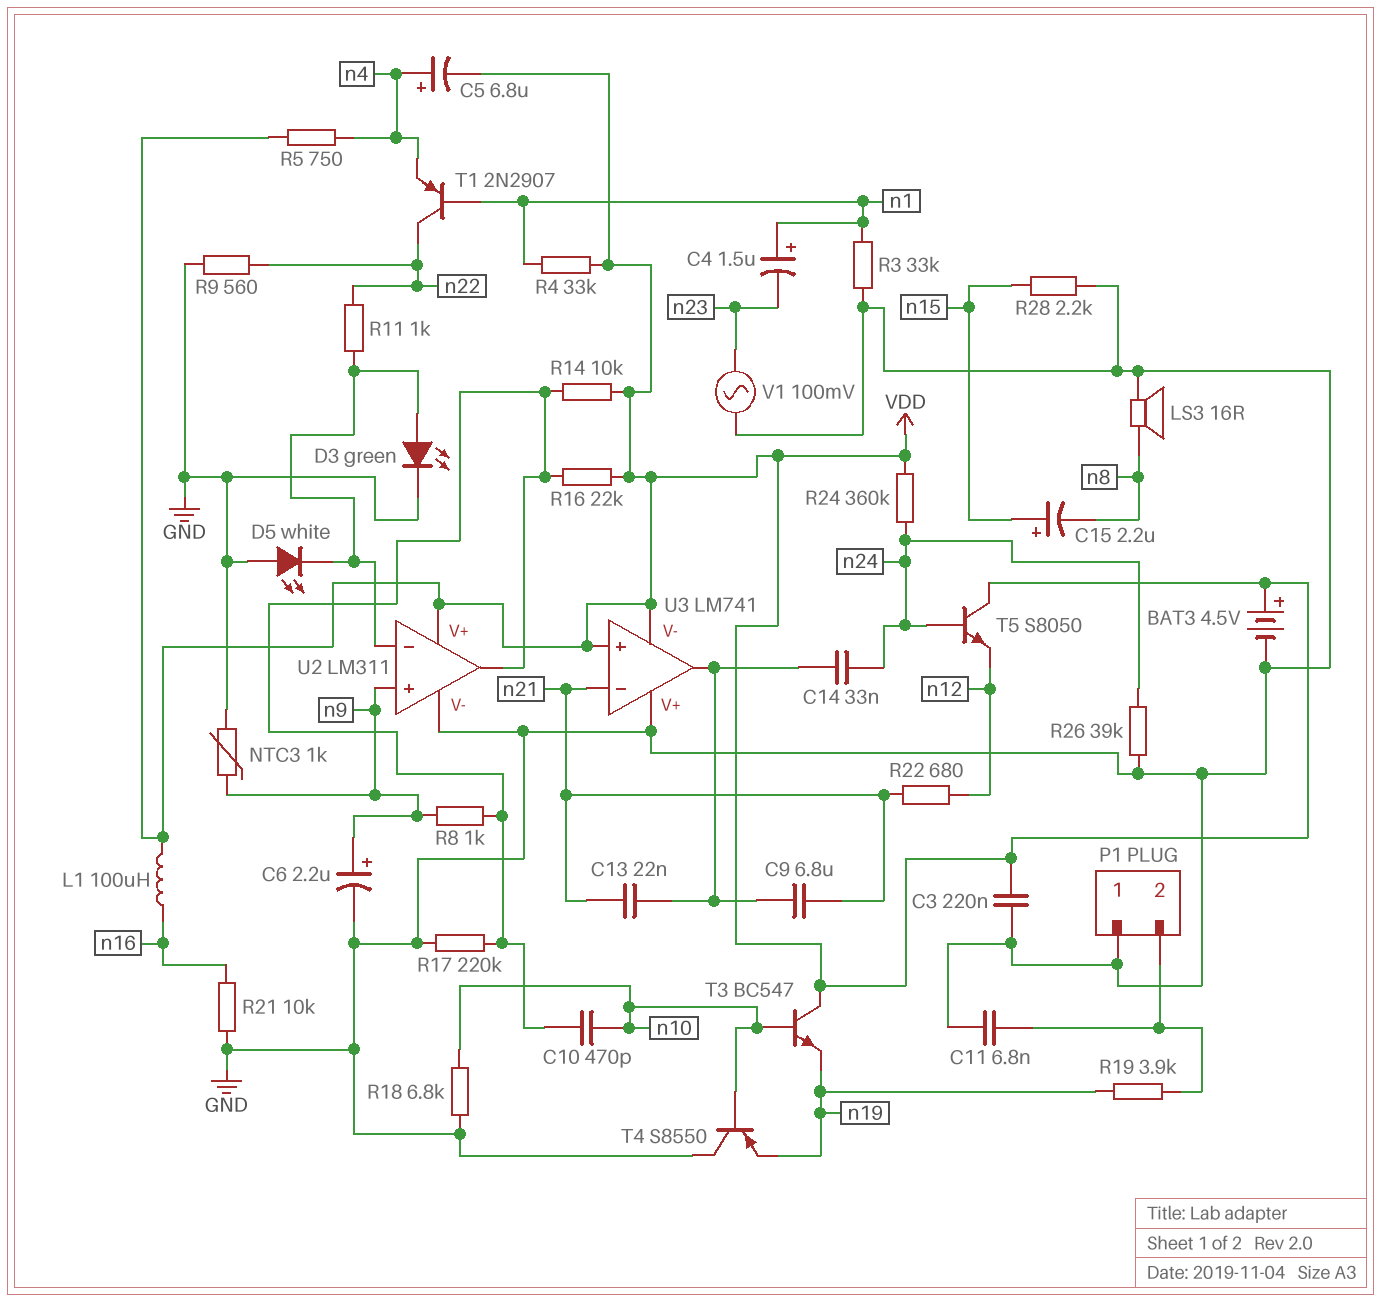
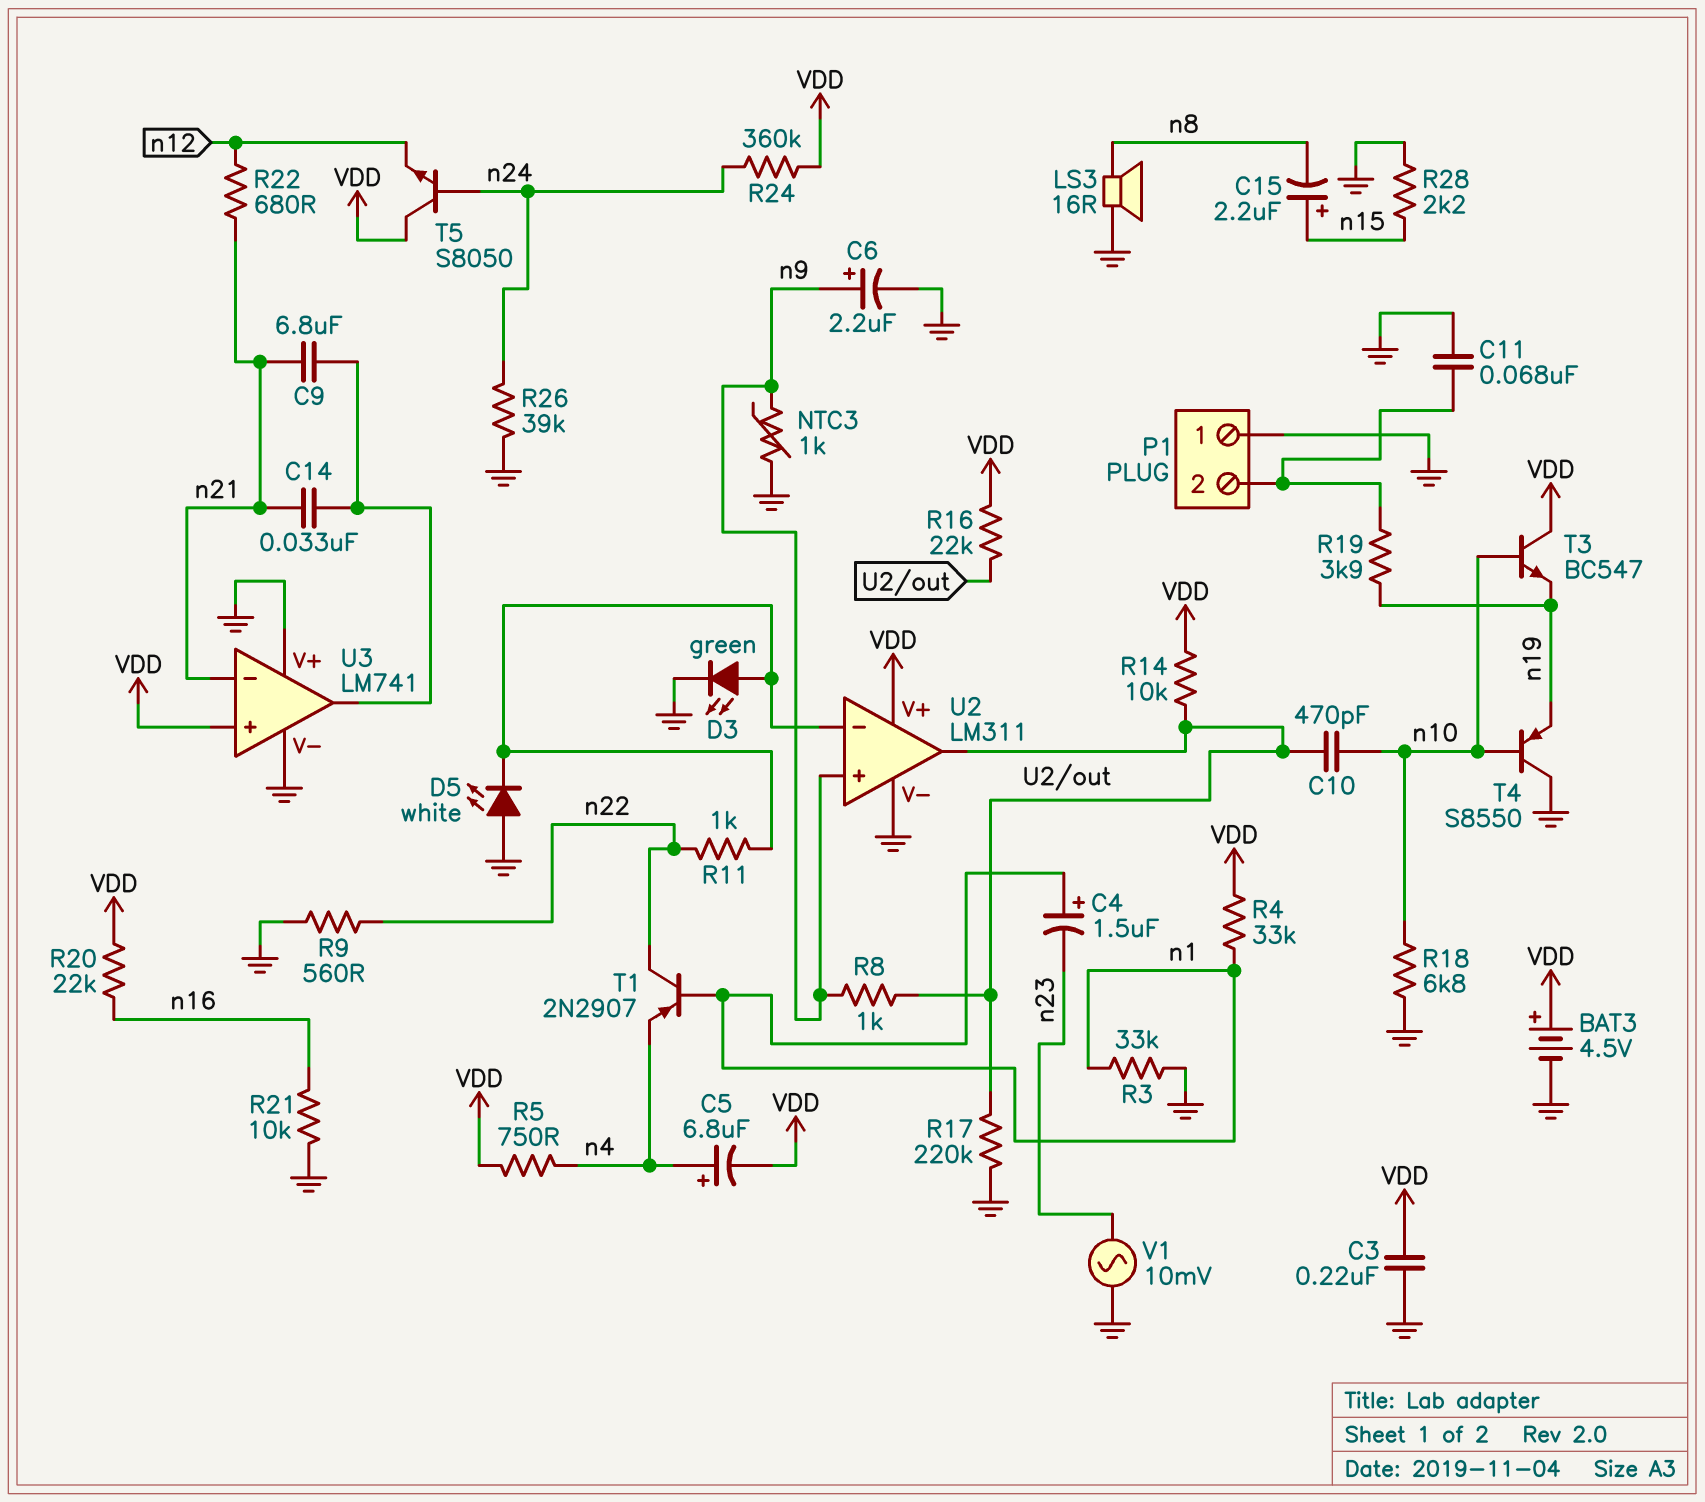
C11: 6.8nF (GND, P1/2) -> 68nF (GND, P1/2)
C13: 22nF (U3/out, n21) -> none
C14: 33nF (U3/out, n24) -> 33nF (U3/out, n21)
L1: 100uH (VDD, n16) -> none
R20: none -> 22k (VDD, n16)
U3 pin V-: VDD -> GND
V1: AC 100mV (GND, n23) -> AC 10mV (GND, n23)

